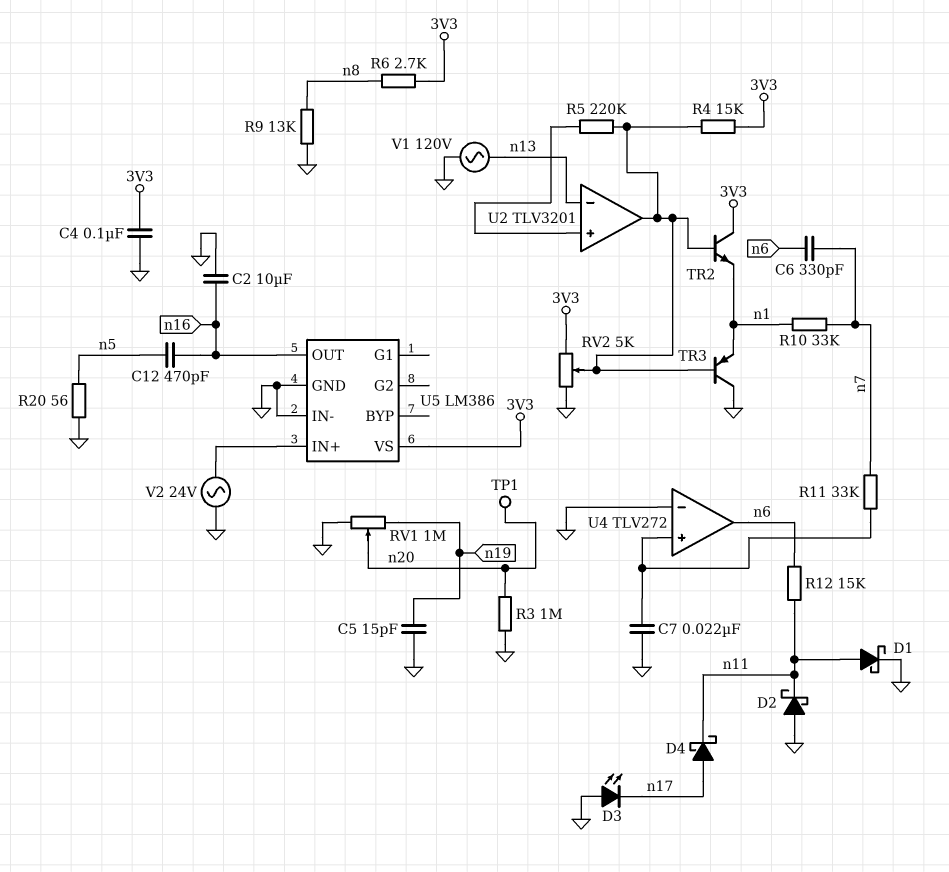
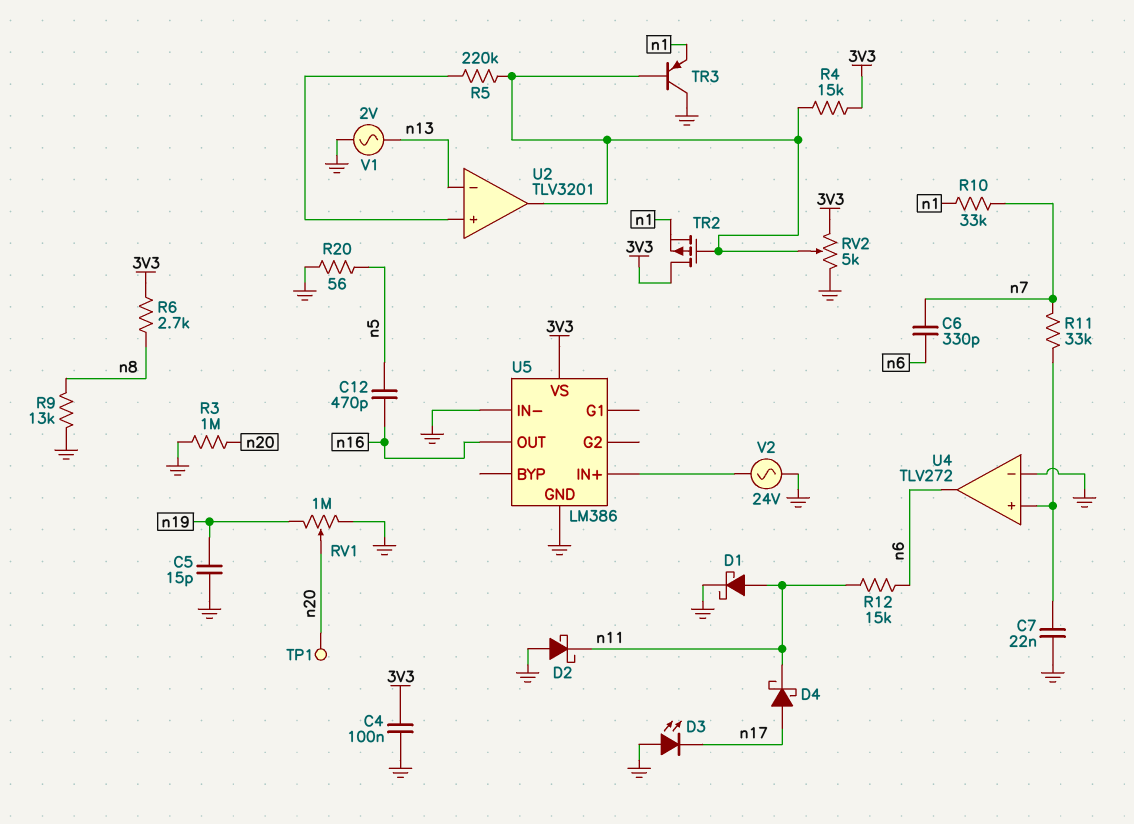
C2: 10uF (GND, n16) -> none
TR2: NPN (B U2/out, C 3V3, E n1) -> PMOS (G U2/out, D 3V3, S n1)
V1: AC 120V (GND, n13) -> AC 2V (GND, n13)

